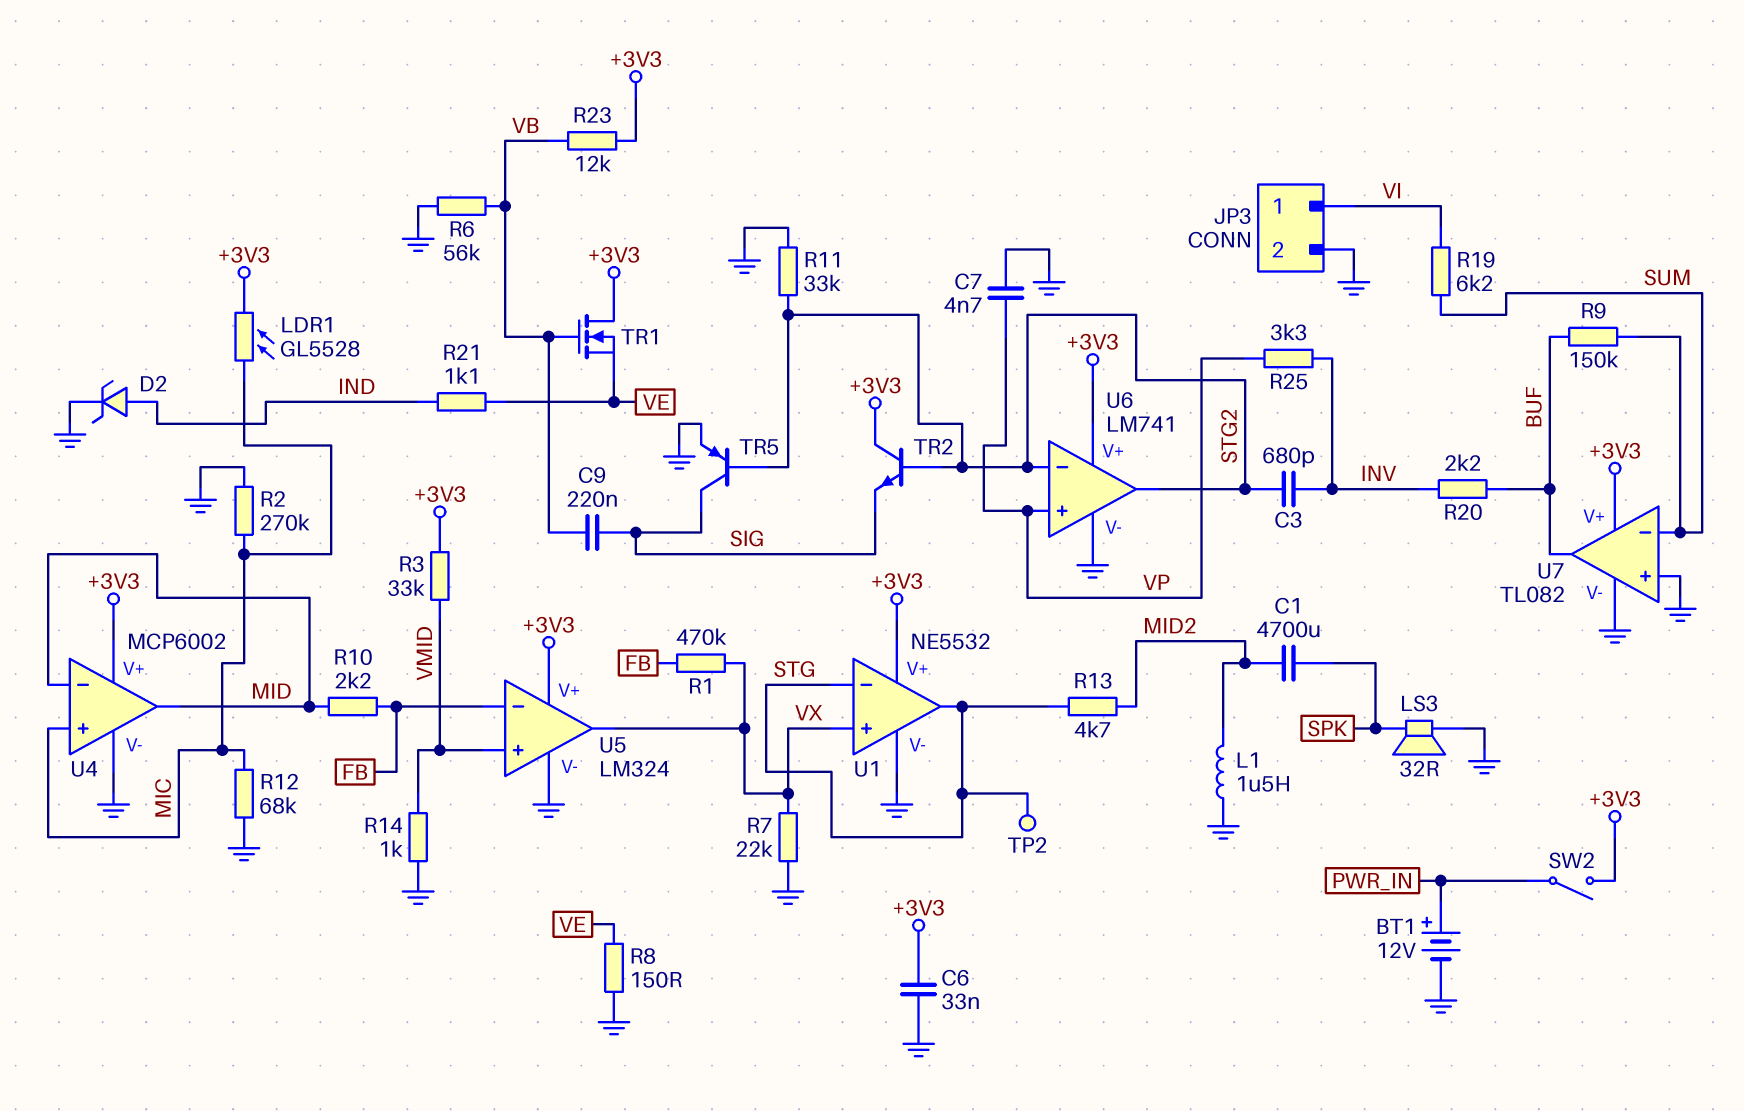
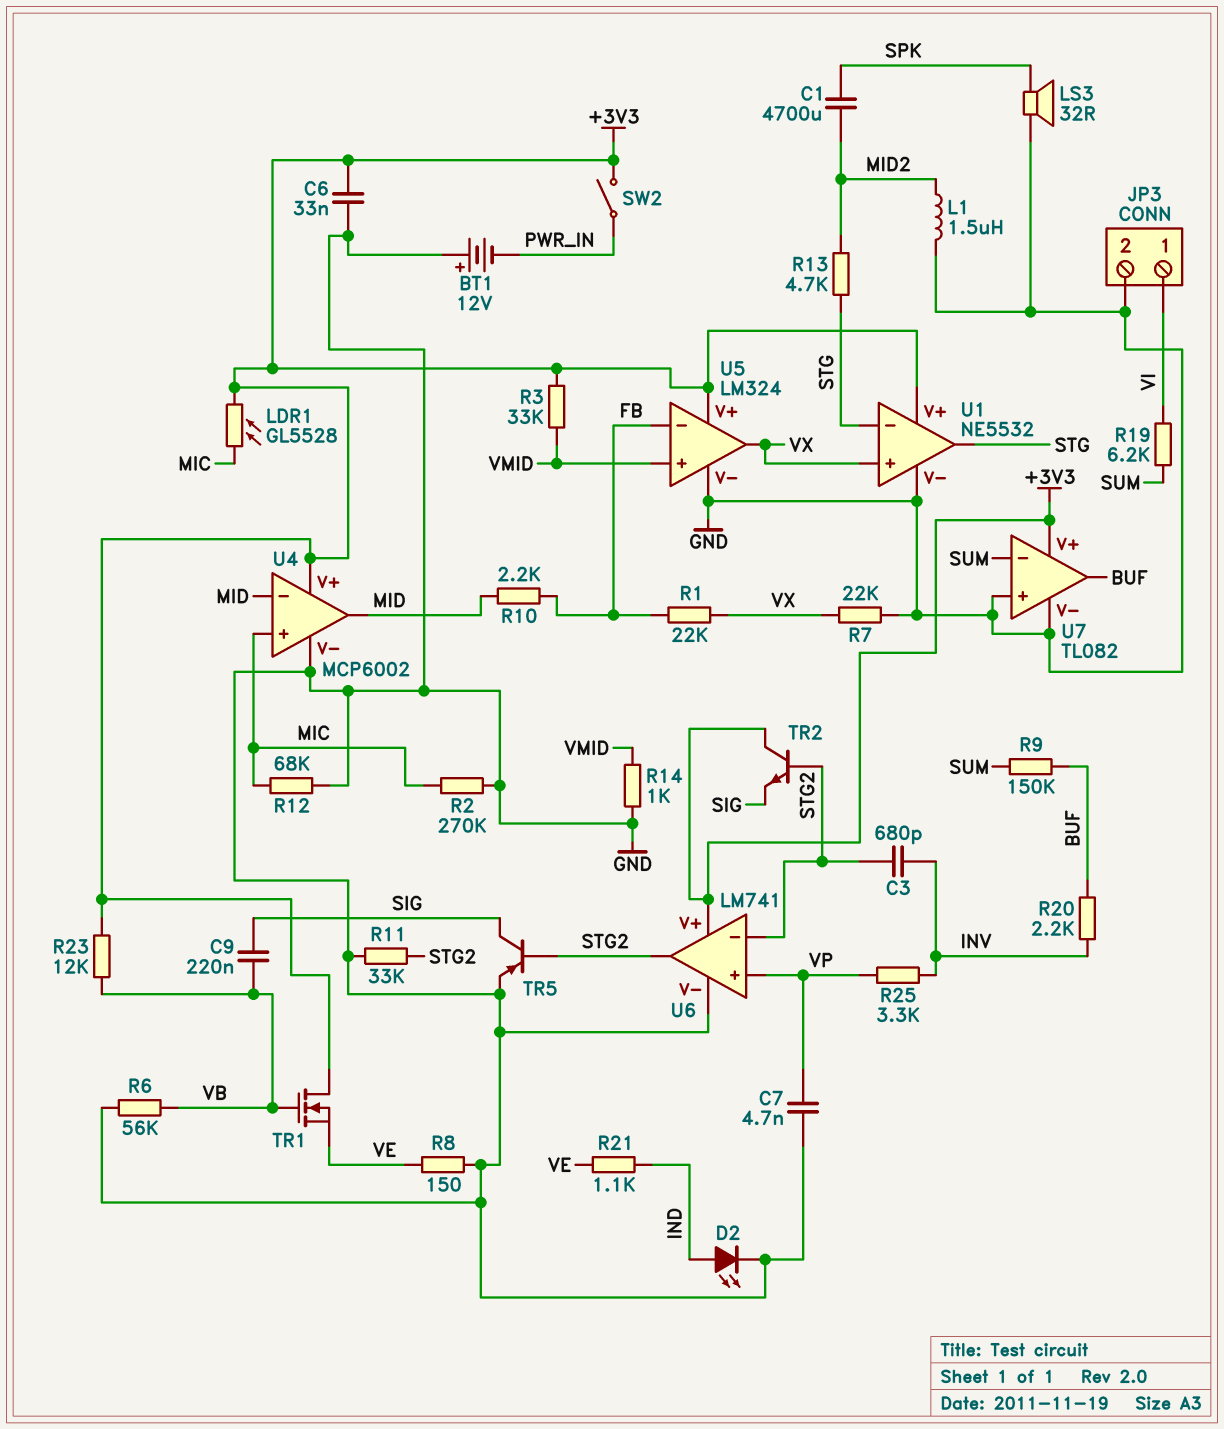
BT1: 12V (plus PWR_IN, minus GND) -> 12V (plus GND, minus PWR_IN)
D2: zener (A IND, K GND) -> LED (A IND, K GND)
R1: 470k (FB, VX) -> 22k (FB, VX)
TP2: test point (STG) -> none

